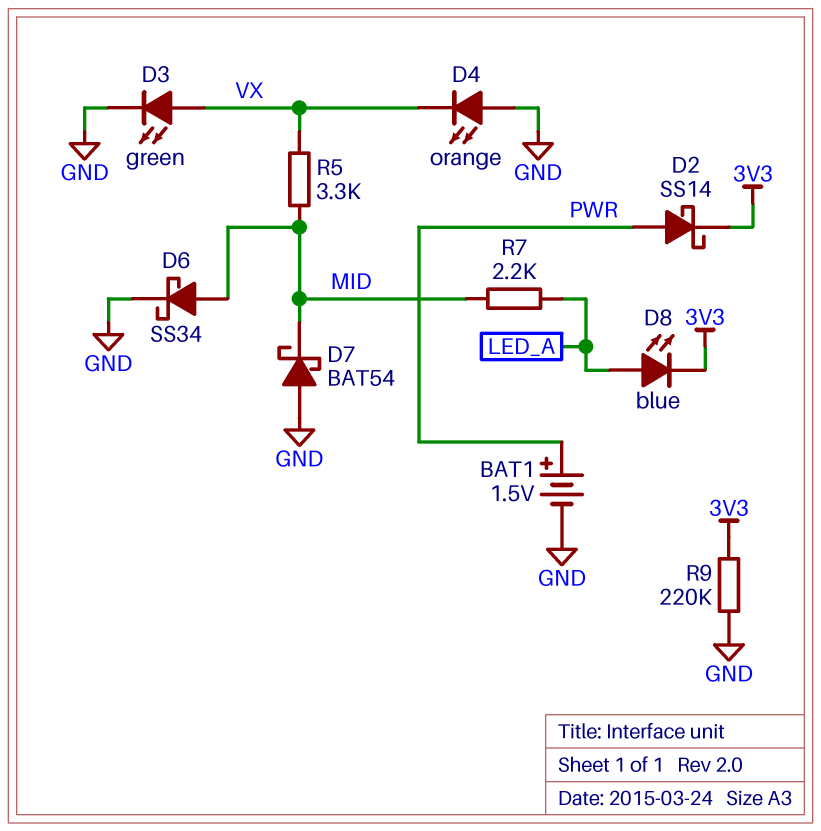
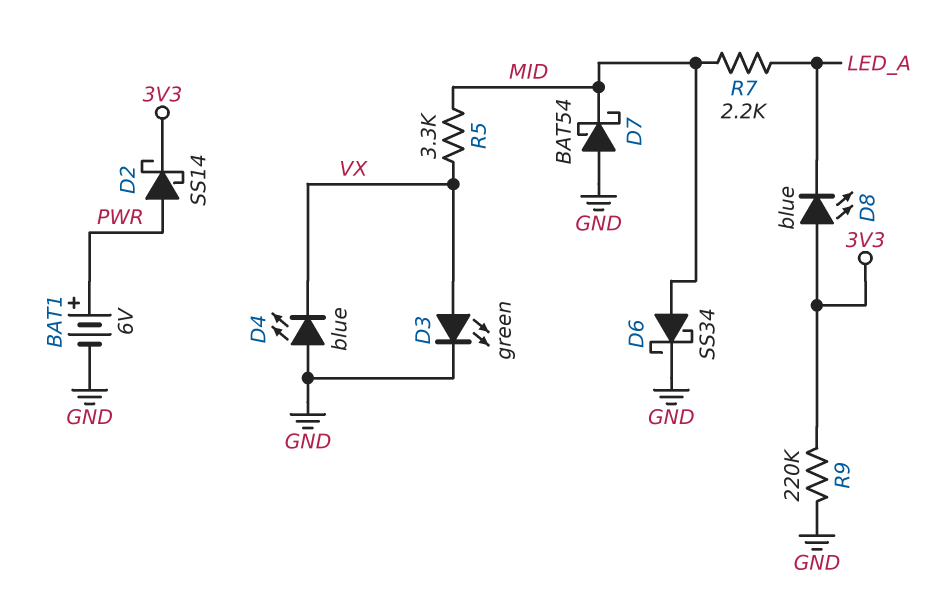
BAT1: 1.5V (plus PWR, minus GND) -> 6V (plus PWR, minus GND)
D4: LED orange (A GND, K VX) -> LED blue (A GND, K VX)
D8: LED blue (A LED_A, K 3V3) -> LED blue (A 3V3, K LED_A)

